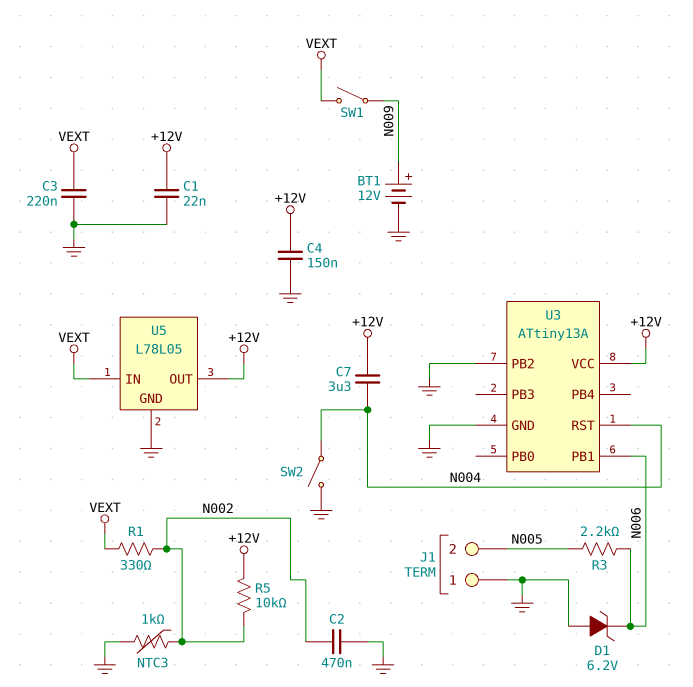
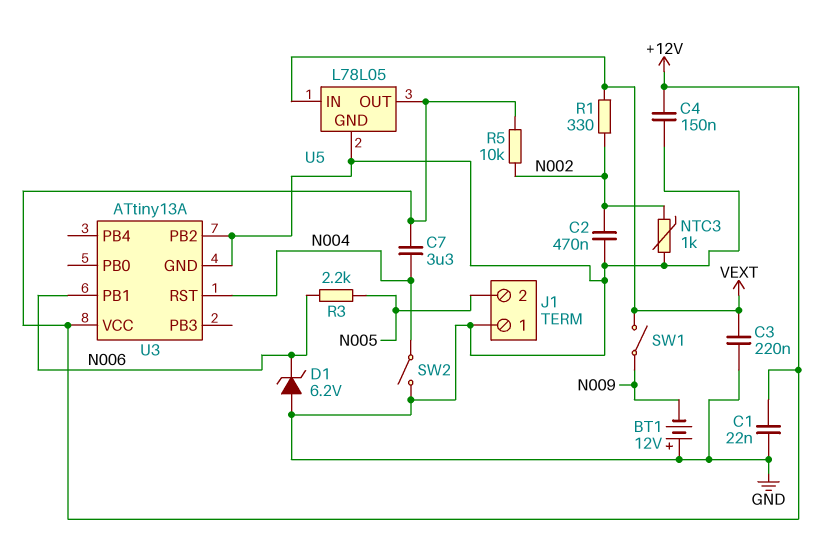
BT1: 12V (plus N009, minus GND) -> 12V (plus GND, minus N009)

